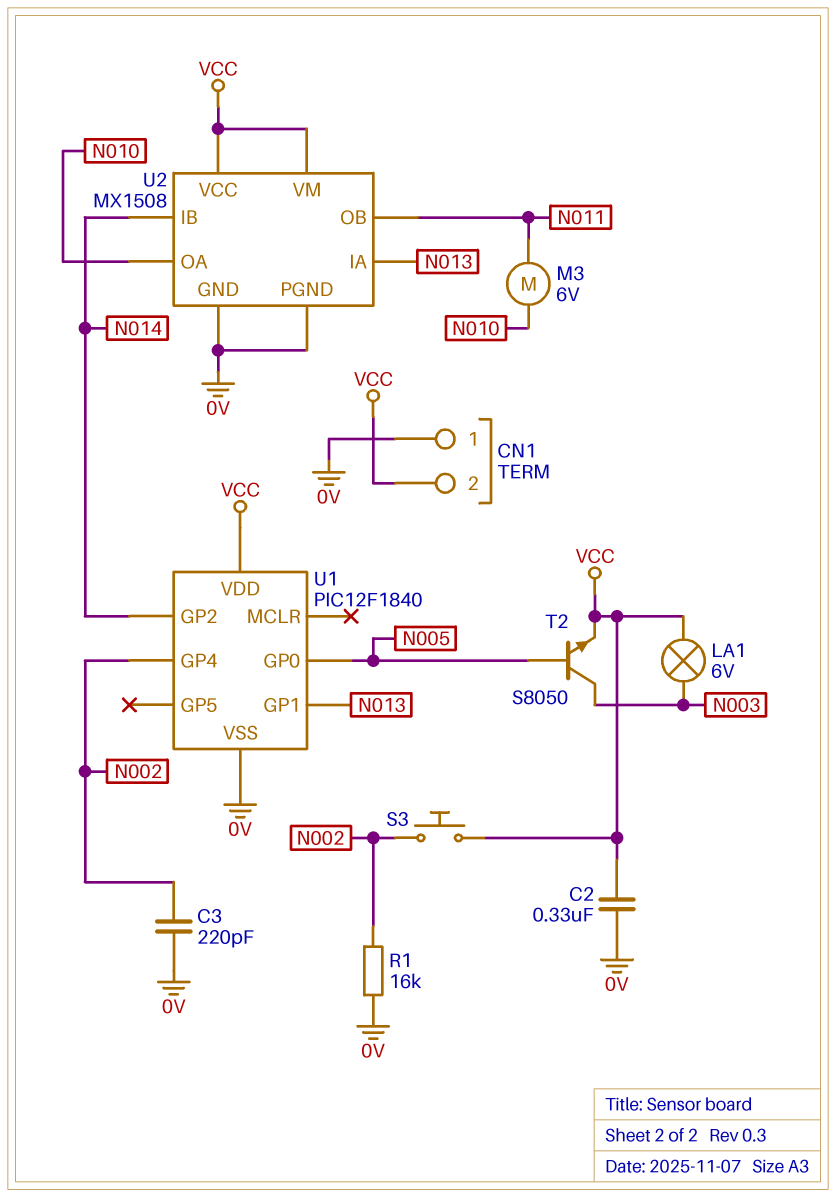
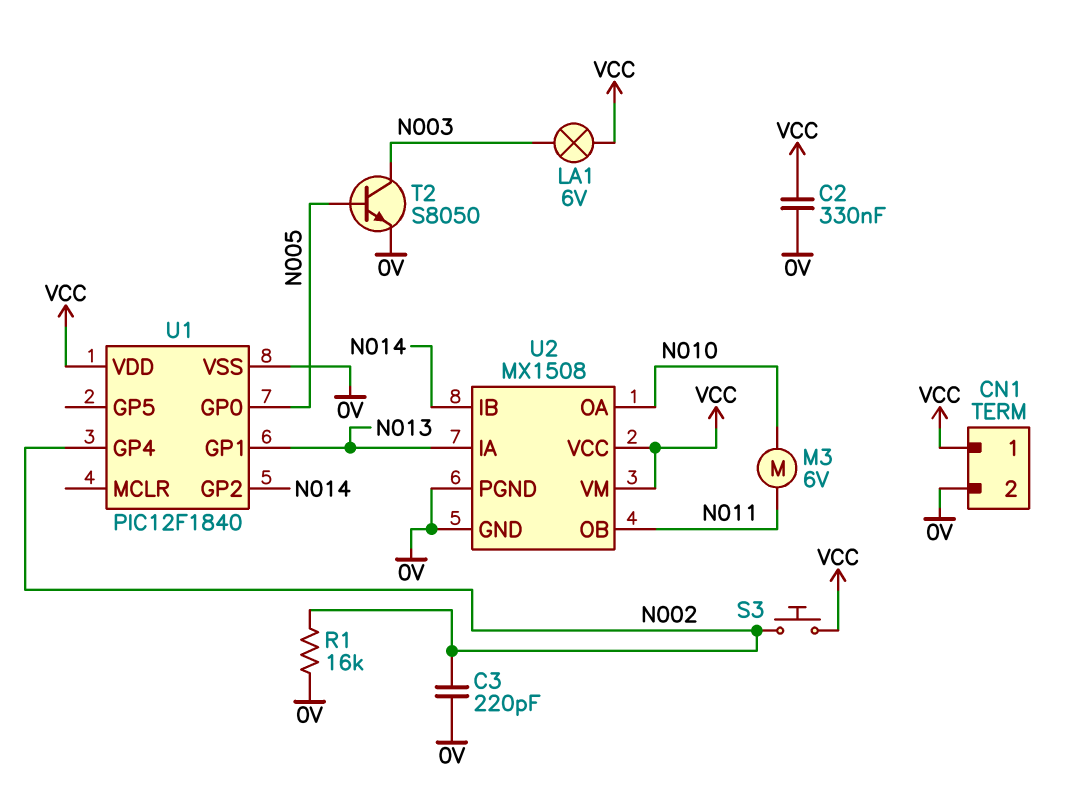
CN1 pin 1: 0V -> VCC
CN1 pin 2: VCC -> 0V
T2: NPN S8050 (B N005, C N003, E VCC) -> NPN S8050 (B N005, C N003, E 0V)

